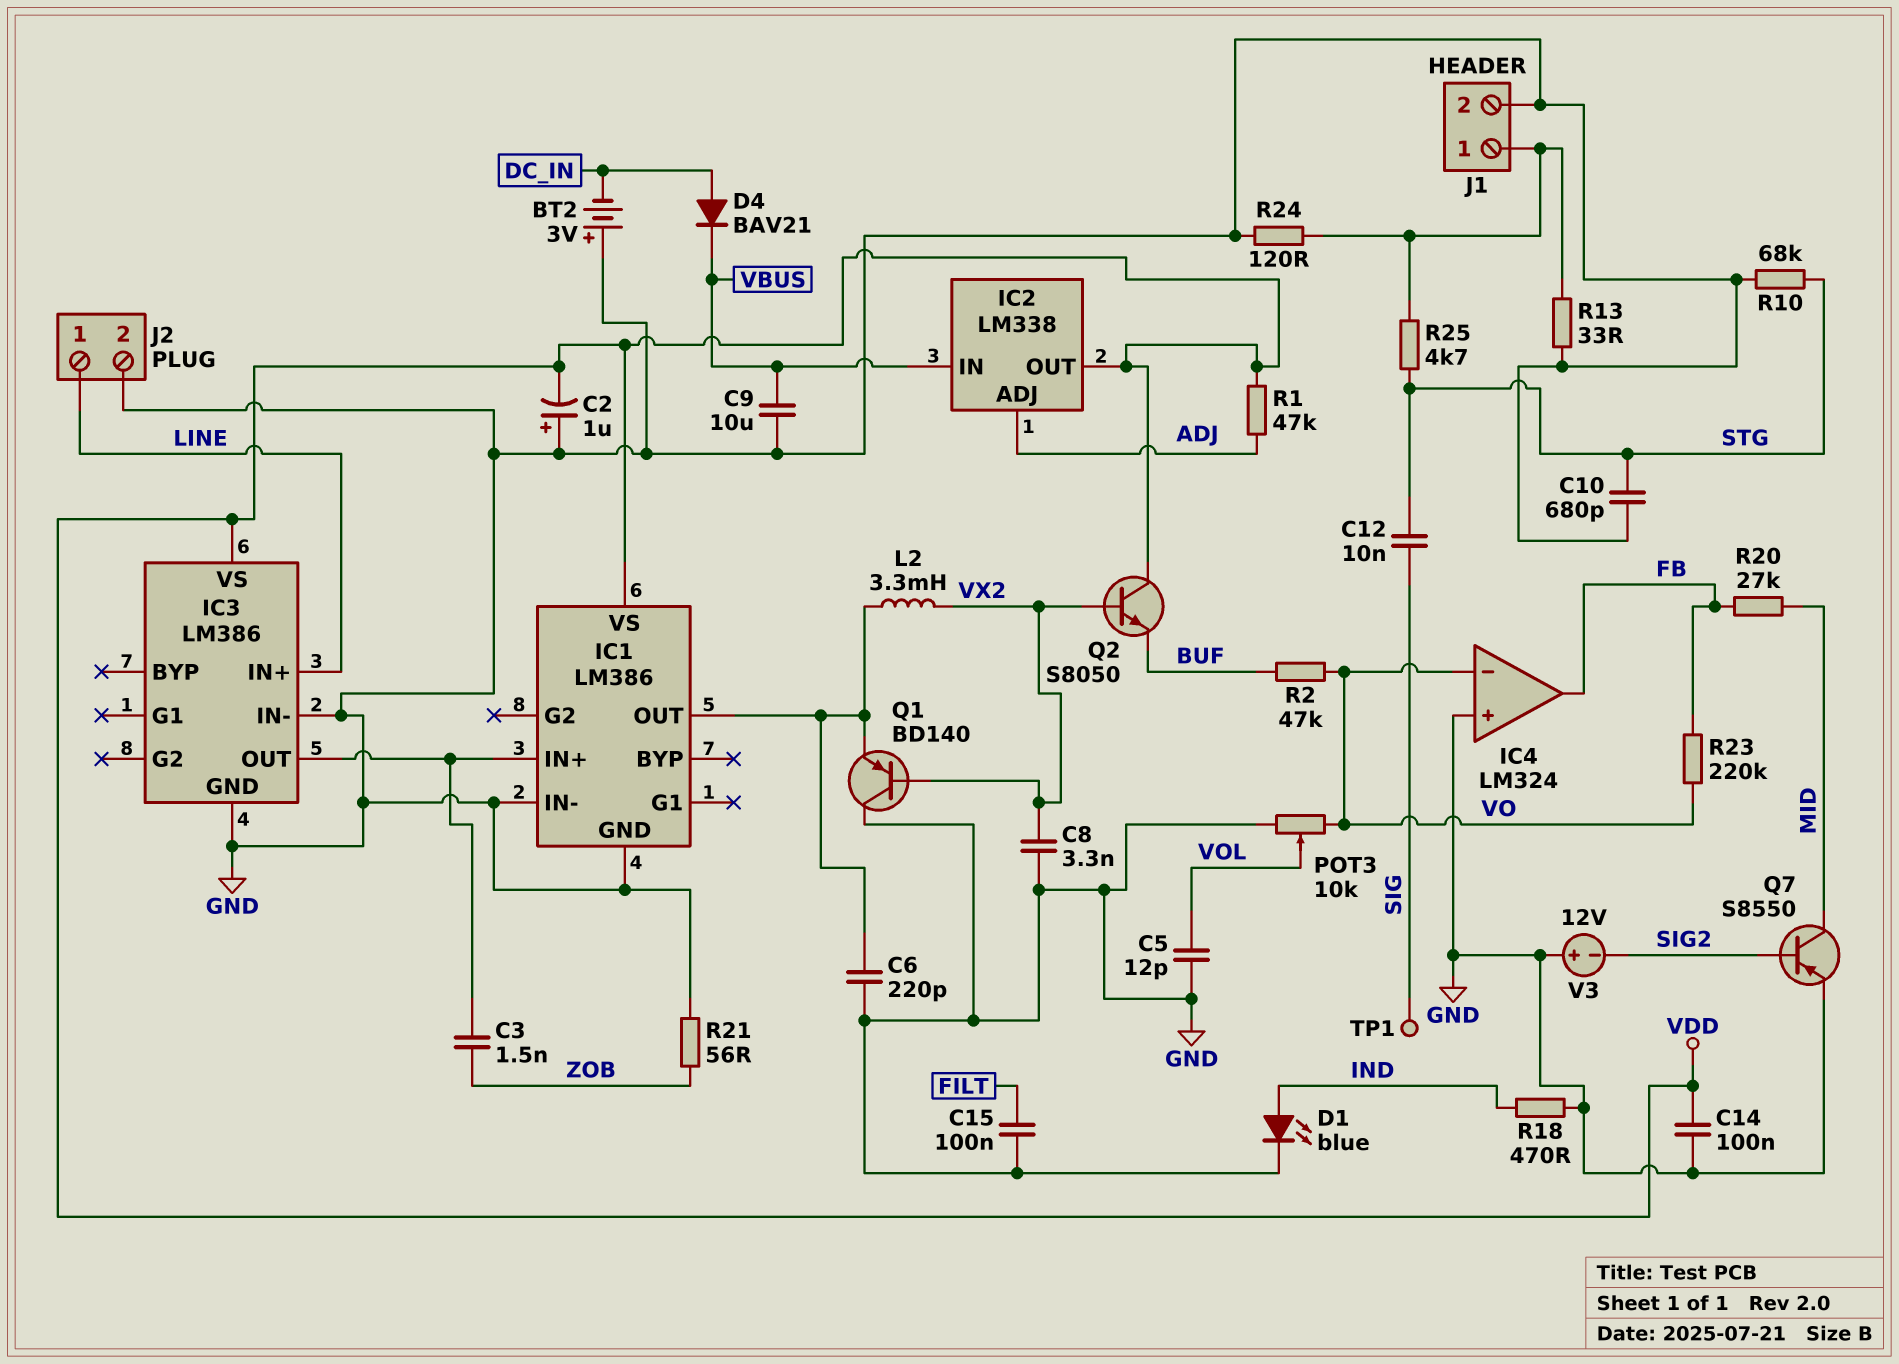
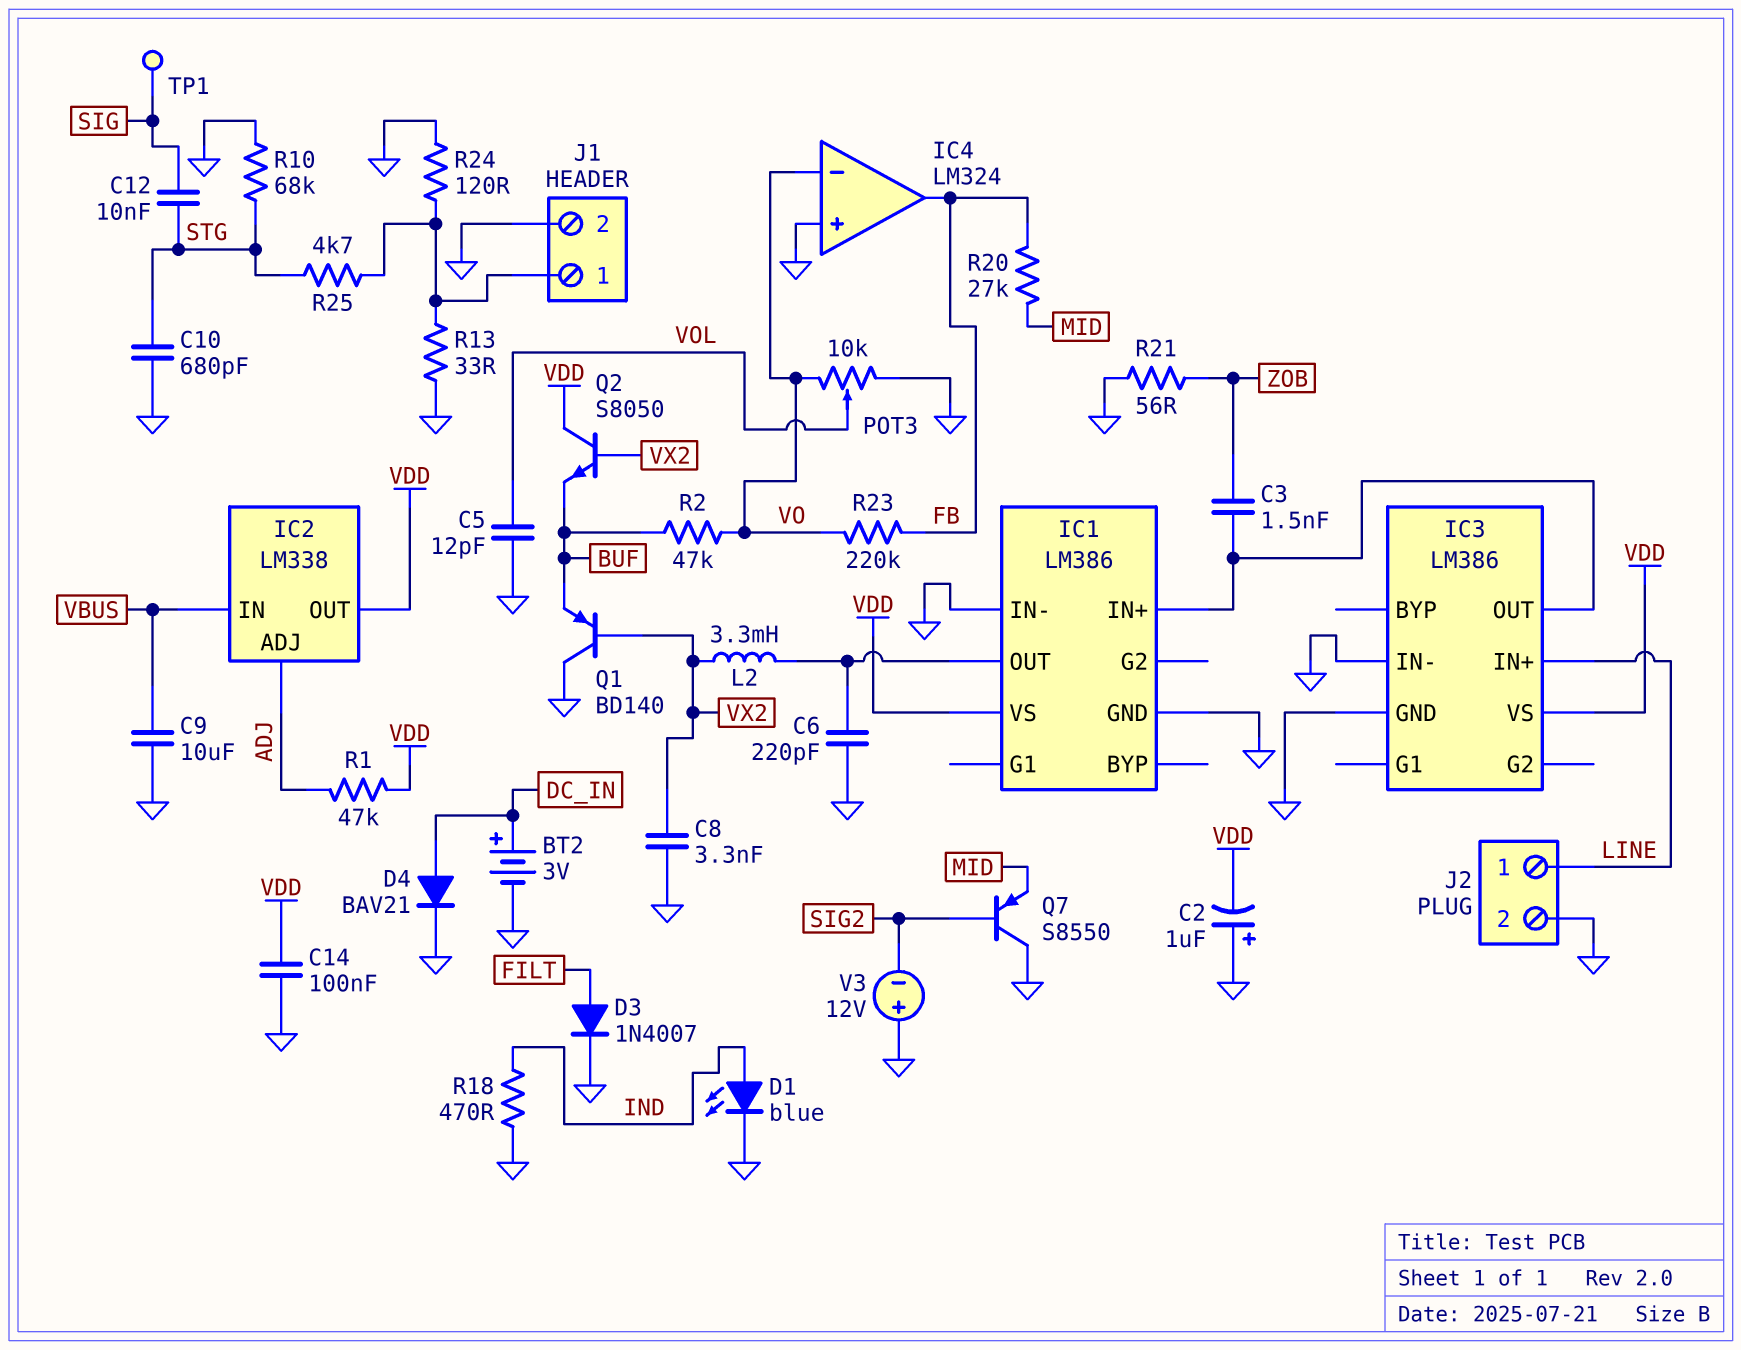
BT2: 3V (plus GND, minus DC_IN) -> 3V (plus DC_IN, minus GND)
C15: 100nF (FILT, GND) -> none
D3: none -> diode 1N4007 (A FILT, K GND)
D4: diode BAV21 (A DC_IN, K VBUS) -> diode BAV21 (A DC_IN, K GND)
Q1: PNP BD140 (B VX2, C GND, E IC1/OUT) -> PNP BD140 (B VX2, C GND, E BUF)
Q7: PNP S8550 (B SIG2, C MID, E GND) -> PNP S8550 (B SIG2, C GND, E MID)

